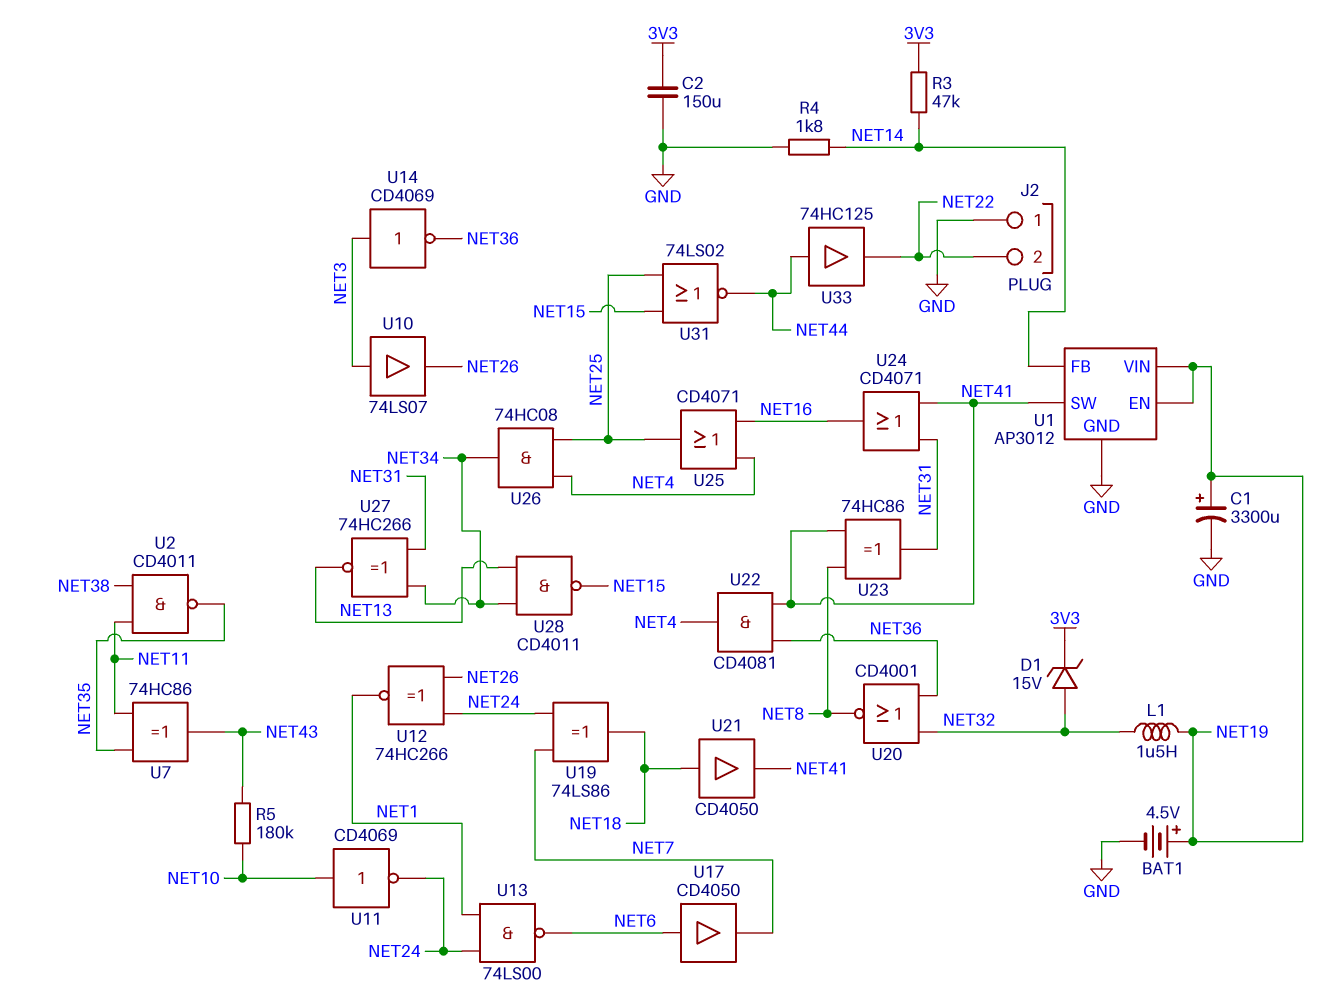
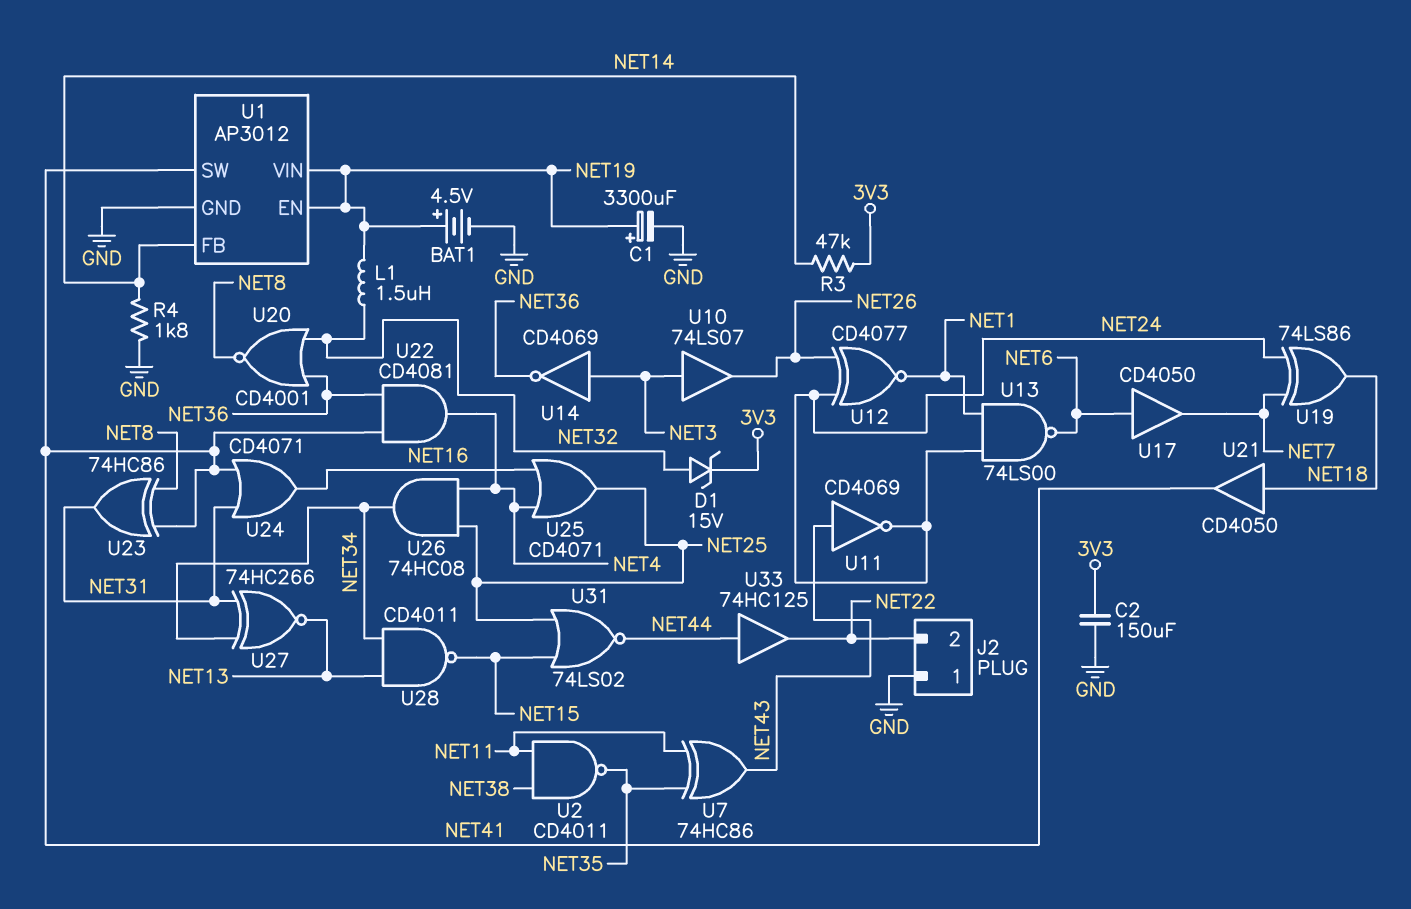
R5: 180k (NET10, NET43) -> none
U11: NOT CD4069 (in NET10, out NET24) -> NOT CD4069 (in NET43, out NET24)
U12: XNOR 74HC266 (in NET24, in NET26, out NET1) -> XNOR CD4077 (in NET24, in NET26, out NET1)

